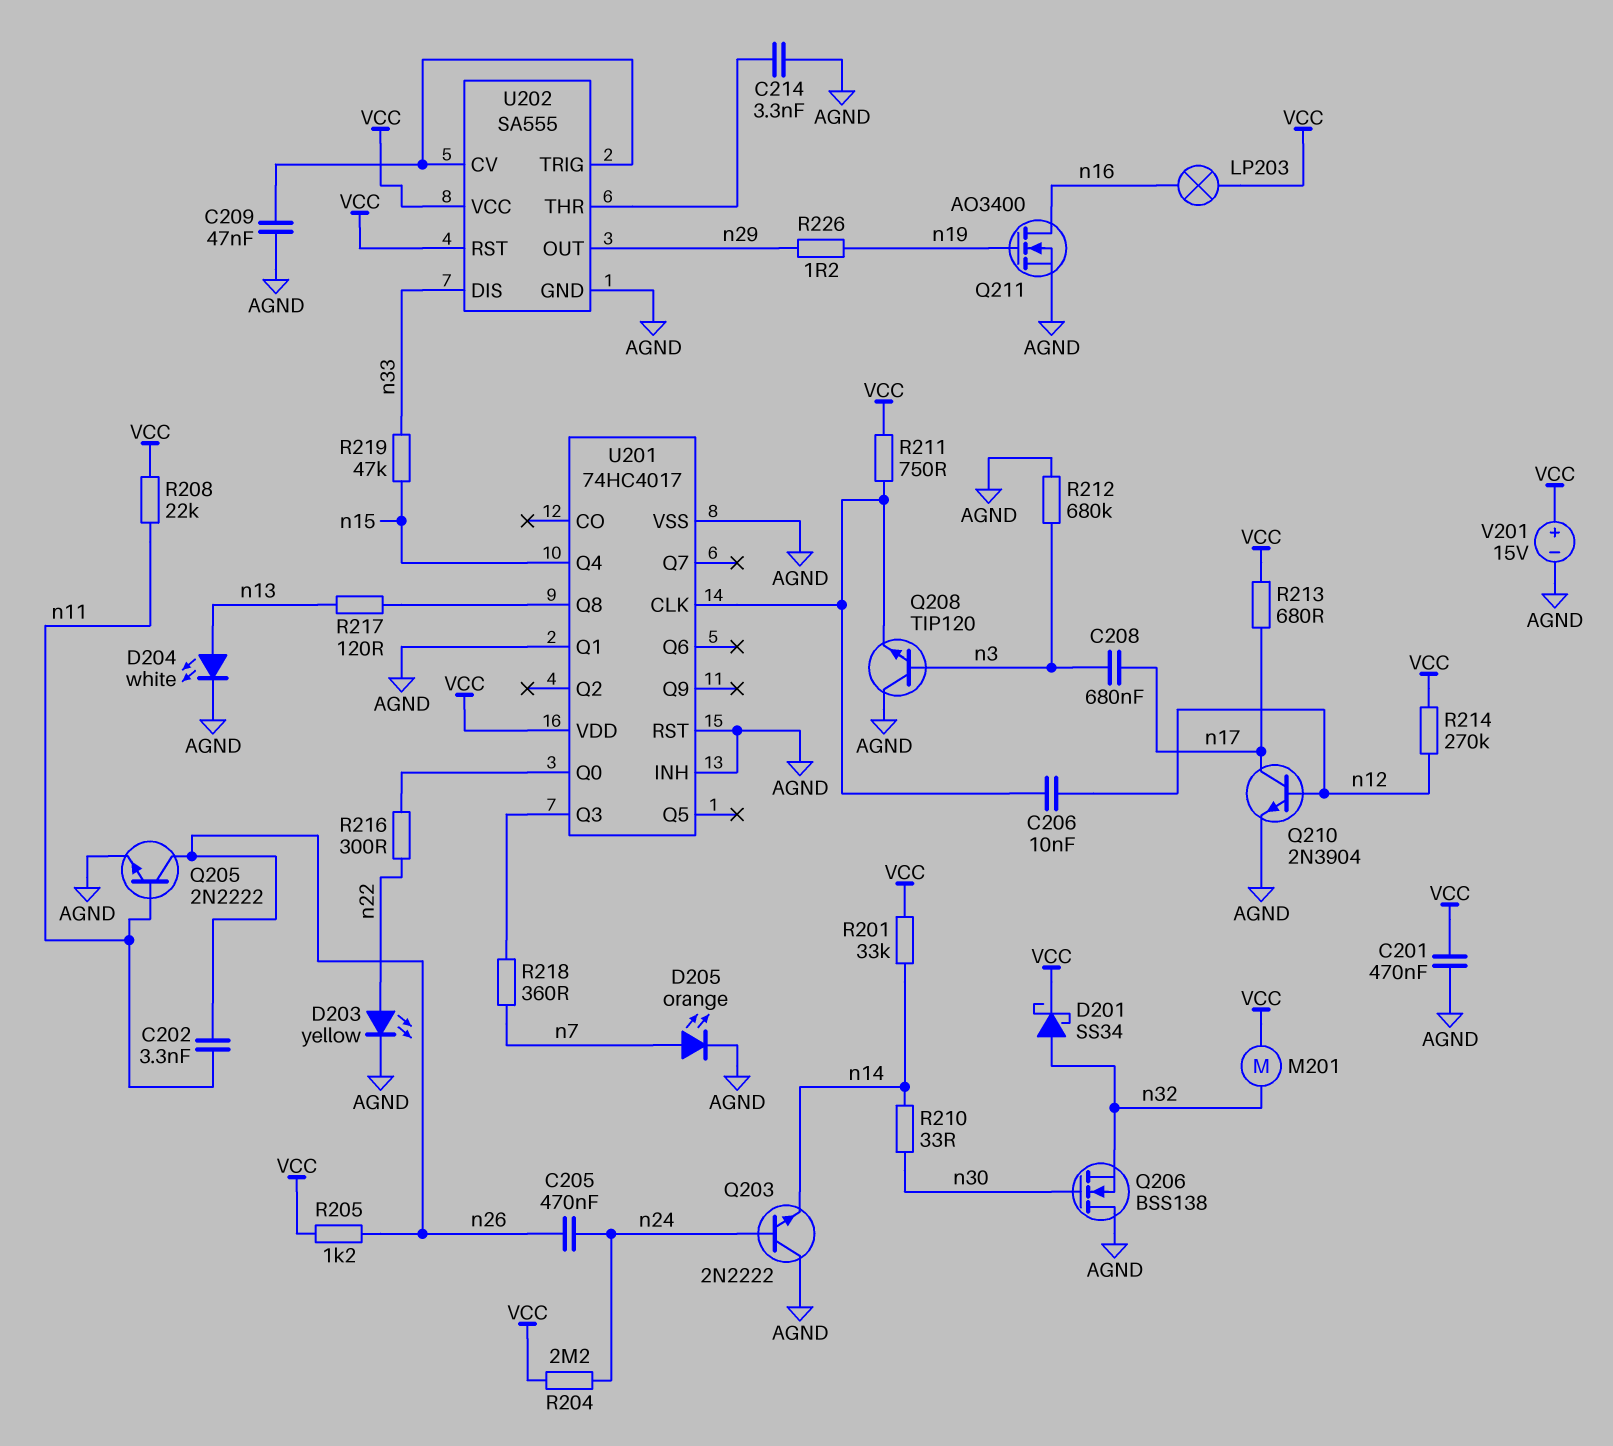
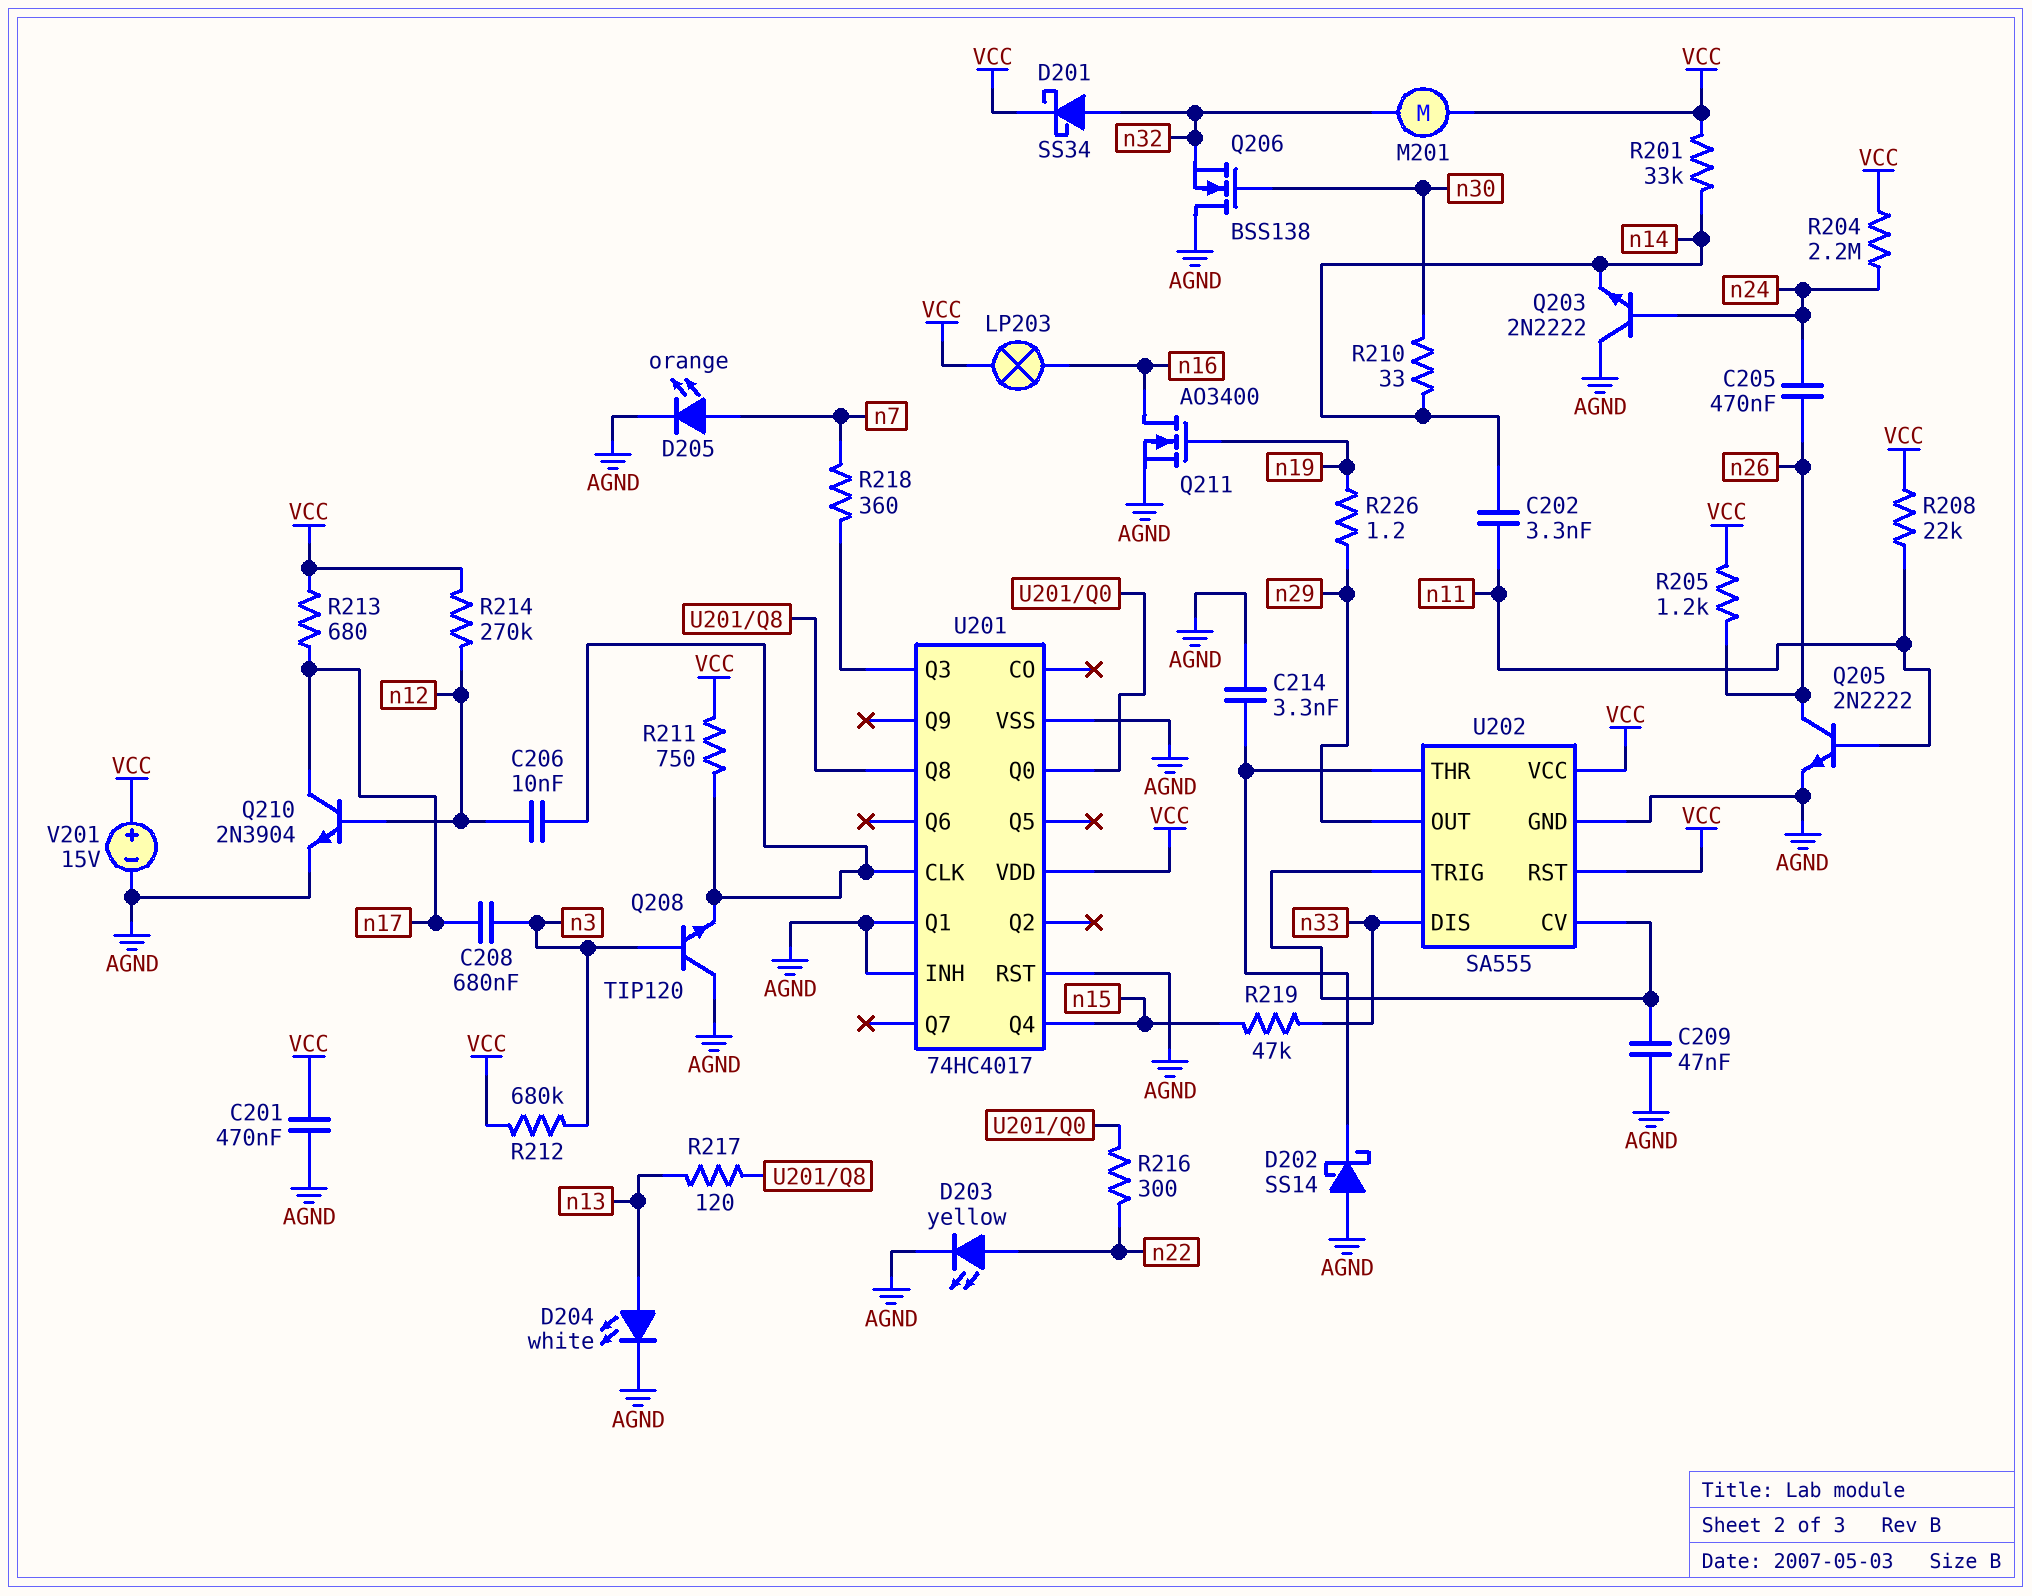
C202: 3.3nF (n11, n26) -> 3.3nF (n11, n14)
D202: none -> schottky SS14 (A AGND, K U202/THR)
R212: 680k (AGND, n3) -> 680k (VCC, n3)

